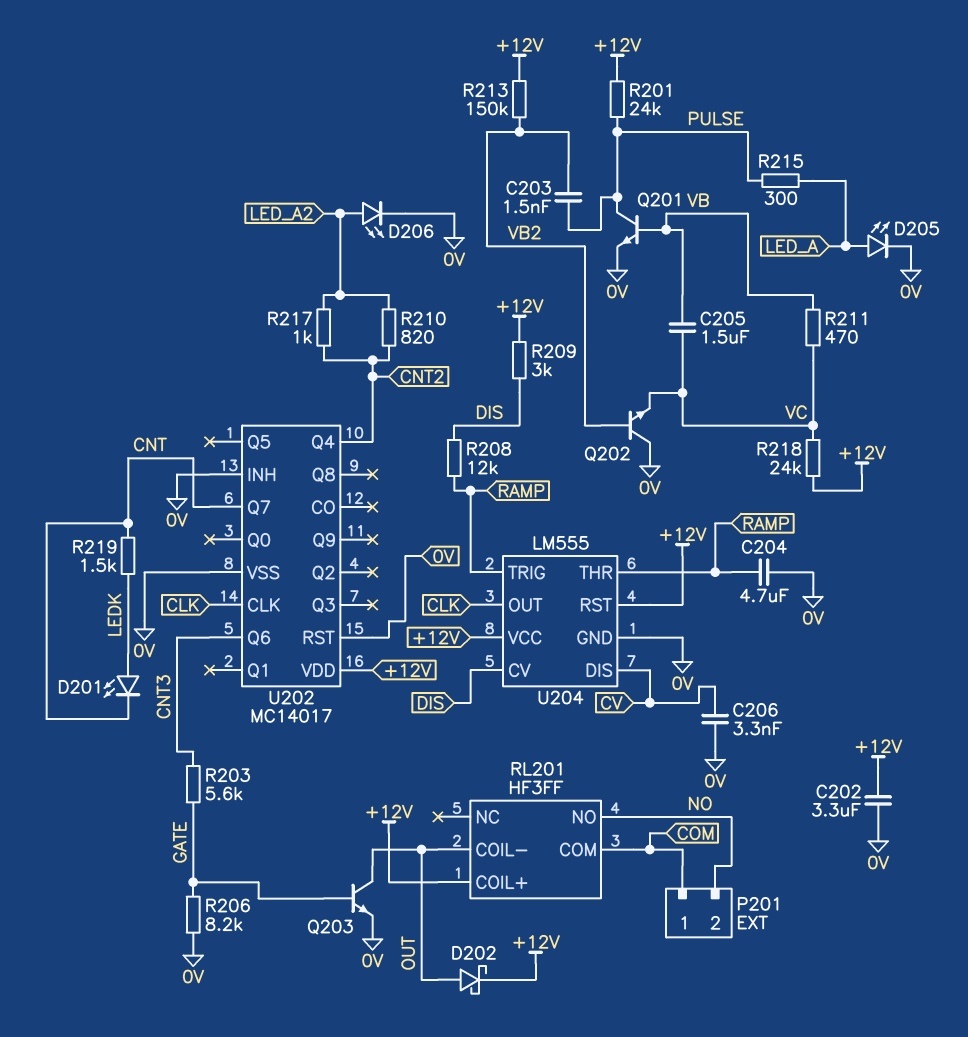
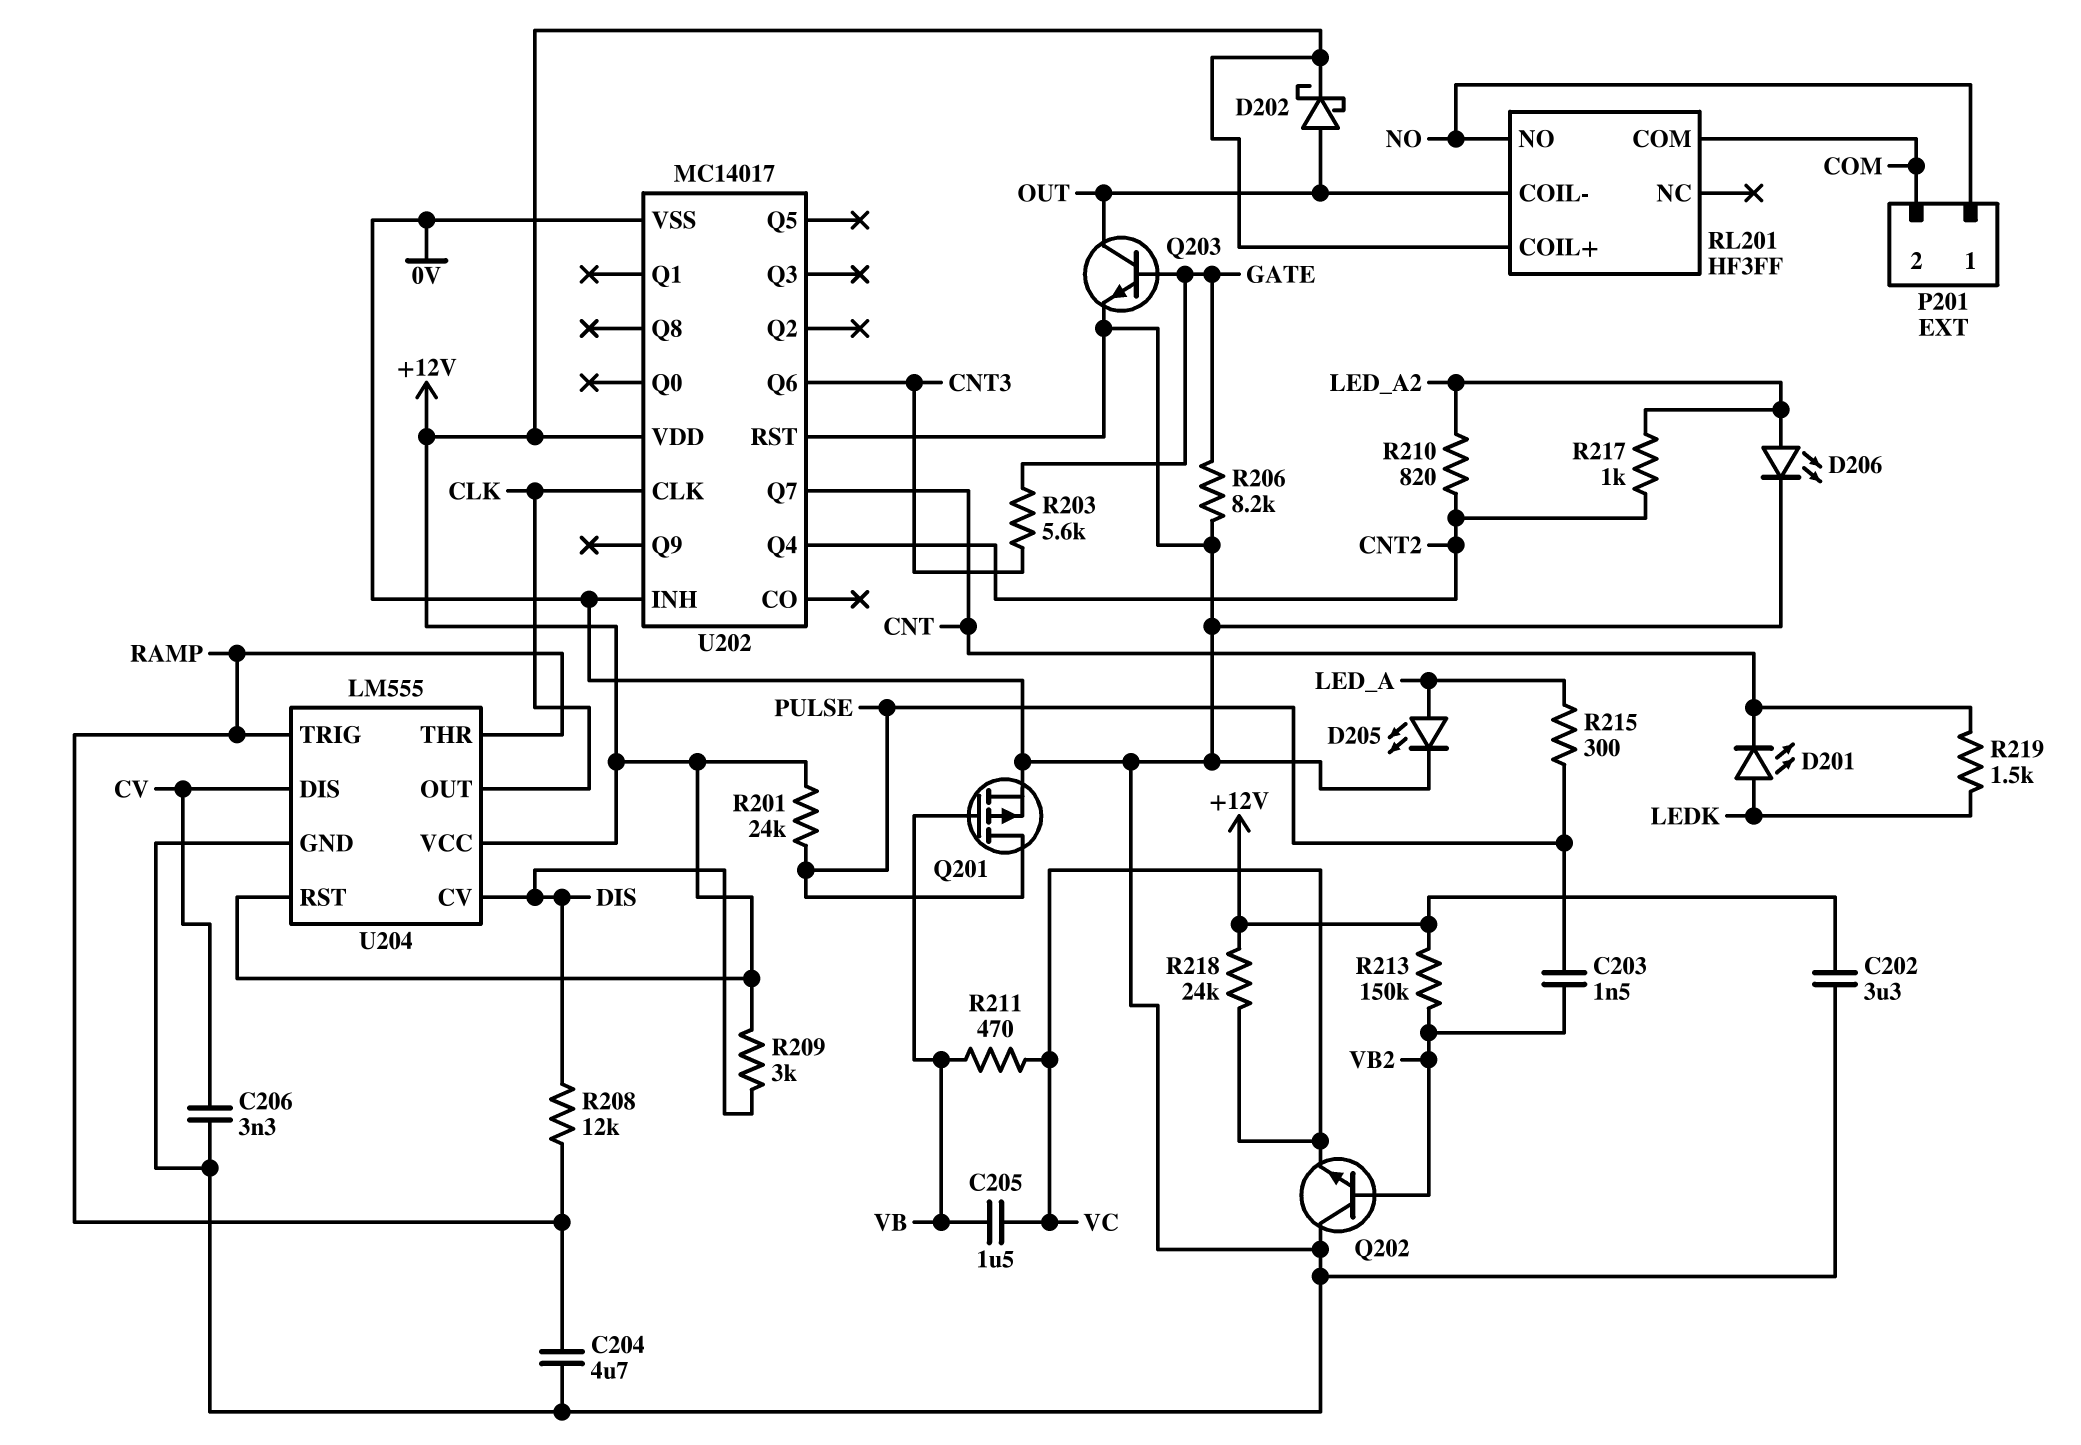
P201 pin 1: COM -> NO
P201 pin 2: NO -> COM
Q201: NPN (B VB, C PULSE, E 0V) -> PMOS (G VB, D PULSE, S 0V)

